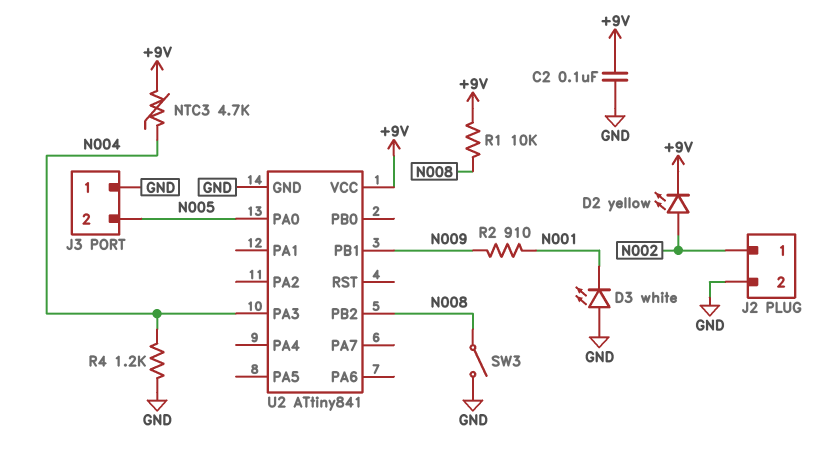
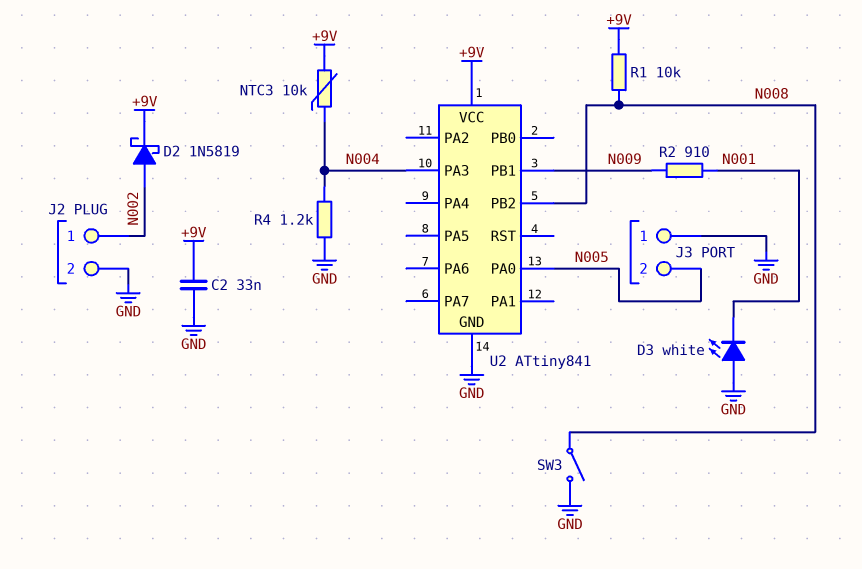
C2: 100nF (+9V, GND) -> 33nF (+9V, GND)
D2: LED yellow (A N002, K +9V) -> schottky 1N5819 (A N002, K +9V)
NTC3: 4.7k (+9V, N004) -> 10k (+9V, N004)

